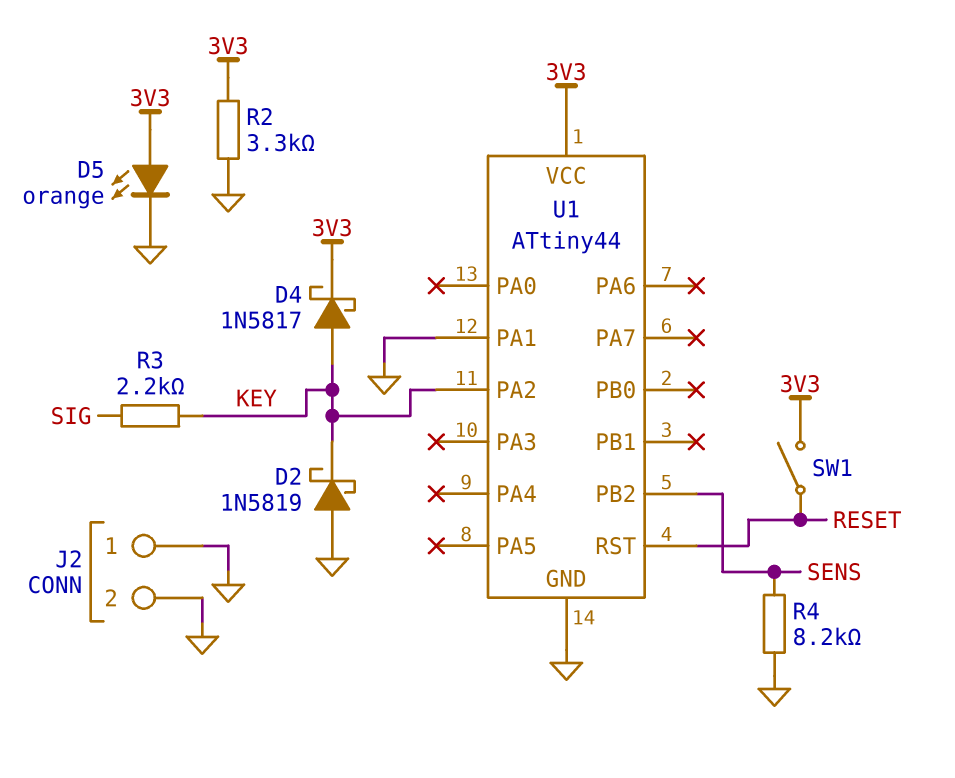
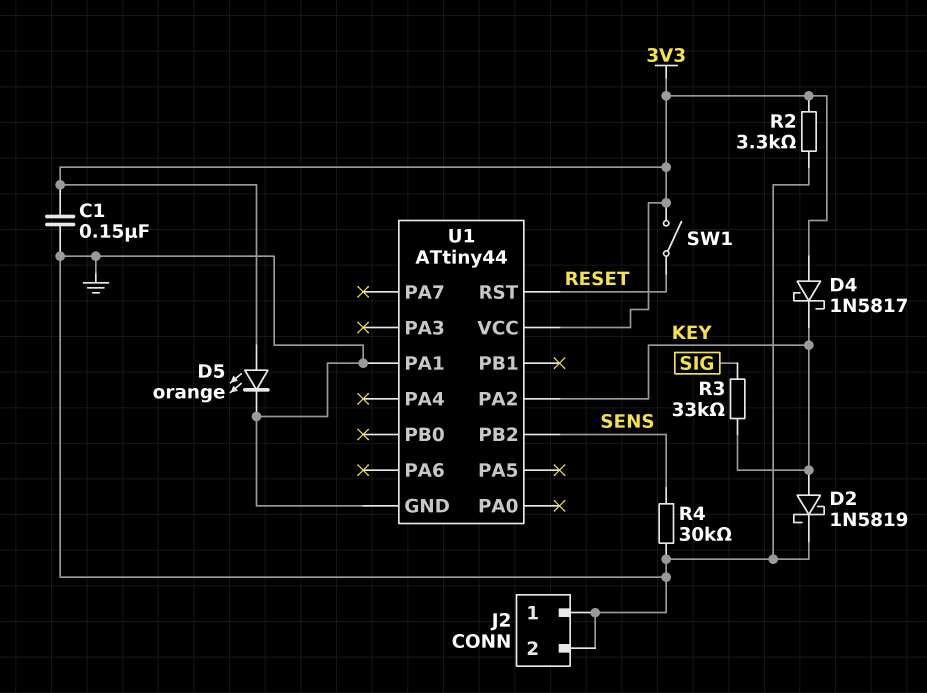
C1: none -> 150nF (3V3, GND)
D2: schottky 1N5819 (A GND, K KEY) -> schottky 1N5819 (A KEY, K GND)
D4: schottky 1N5817 (A KEY, K 3V3) -> schottky 1N5817 (A 3V3, K KEY)
R3: 2.2k (KEY, SIG) -> 33k (KEY, SIG)
R4: 8.2k (GND, SENS) -> 30k (GND, SENS)

